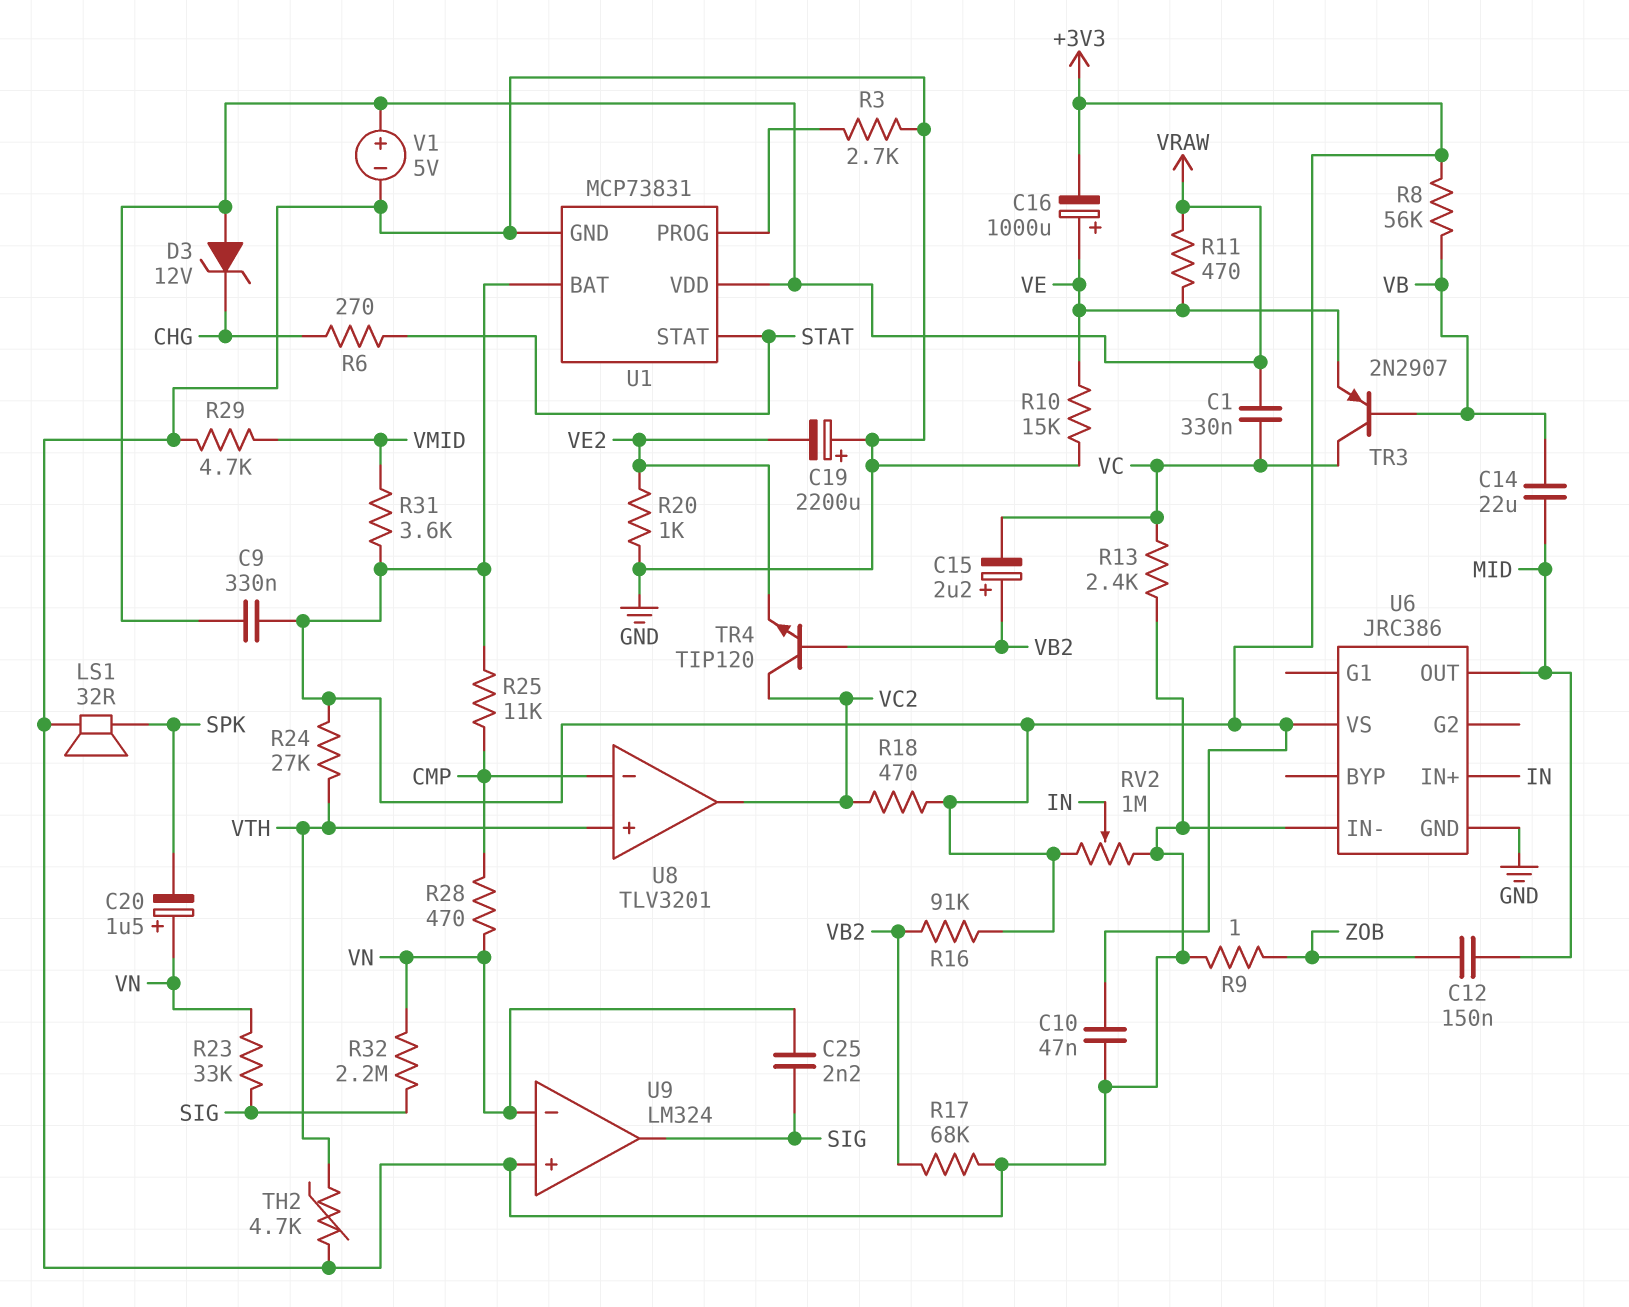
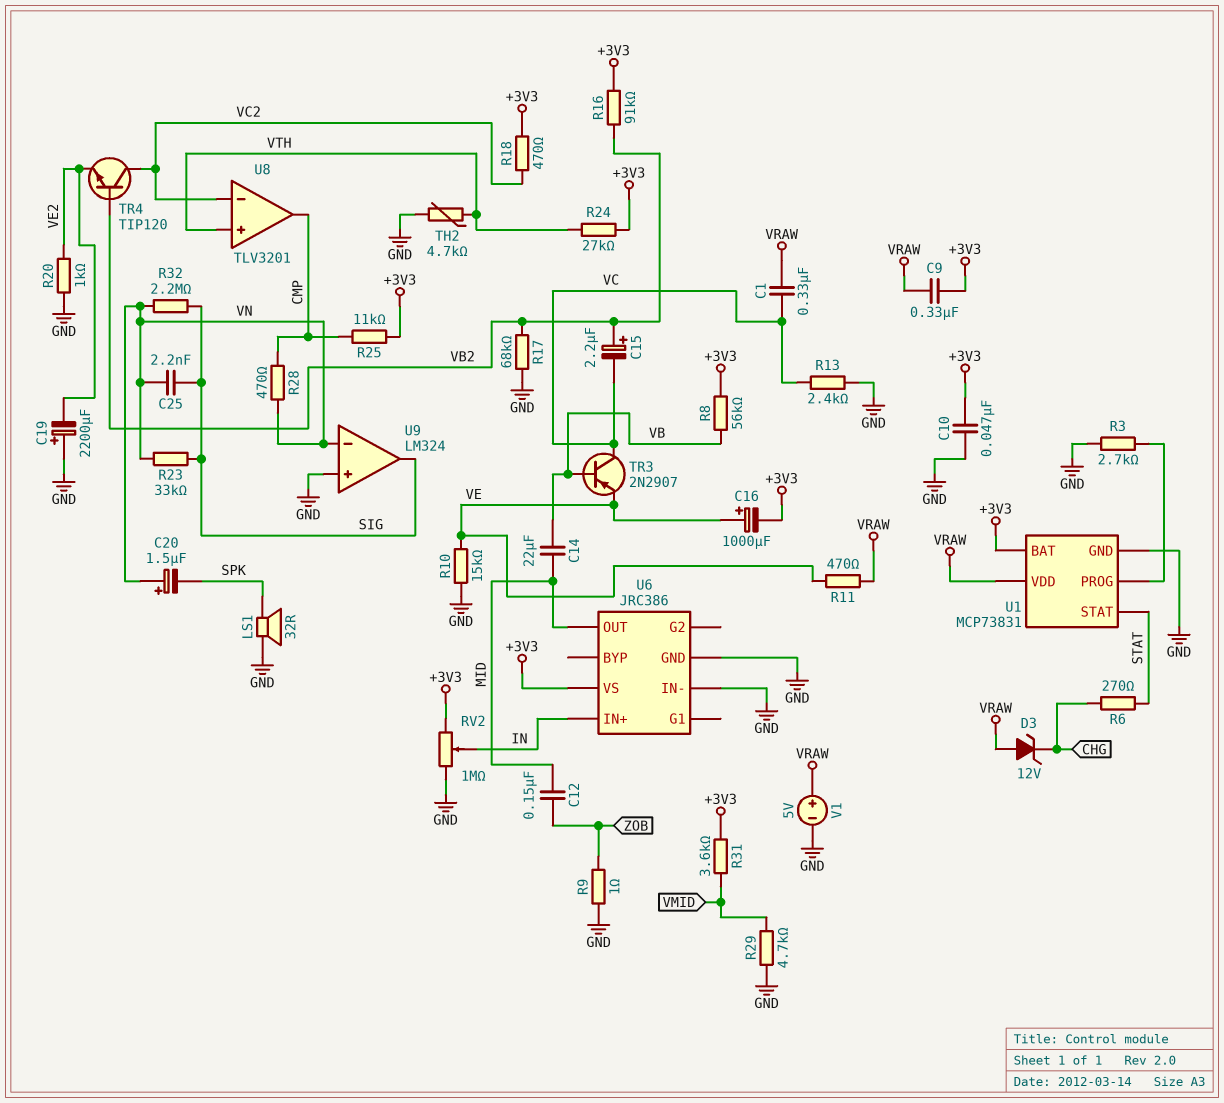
U8 pin in-: CMP -> VC2
U8 pin out: VC2 -> CMP

